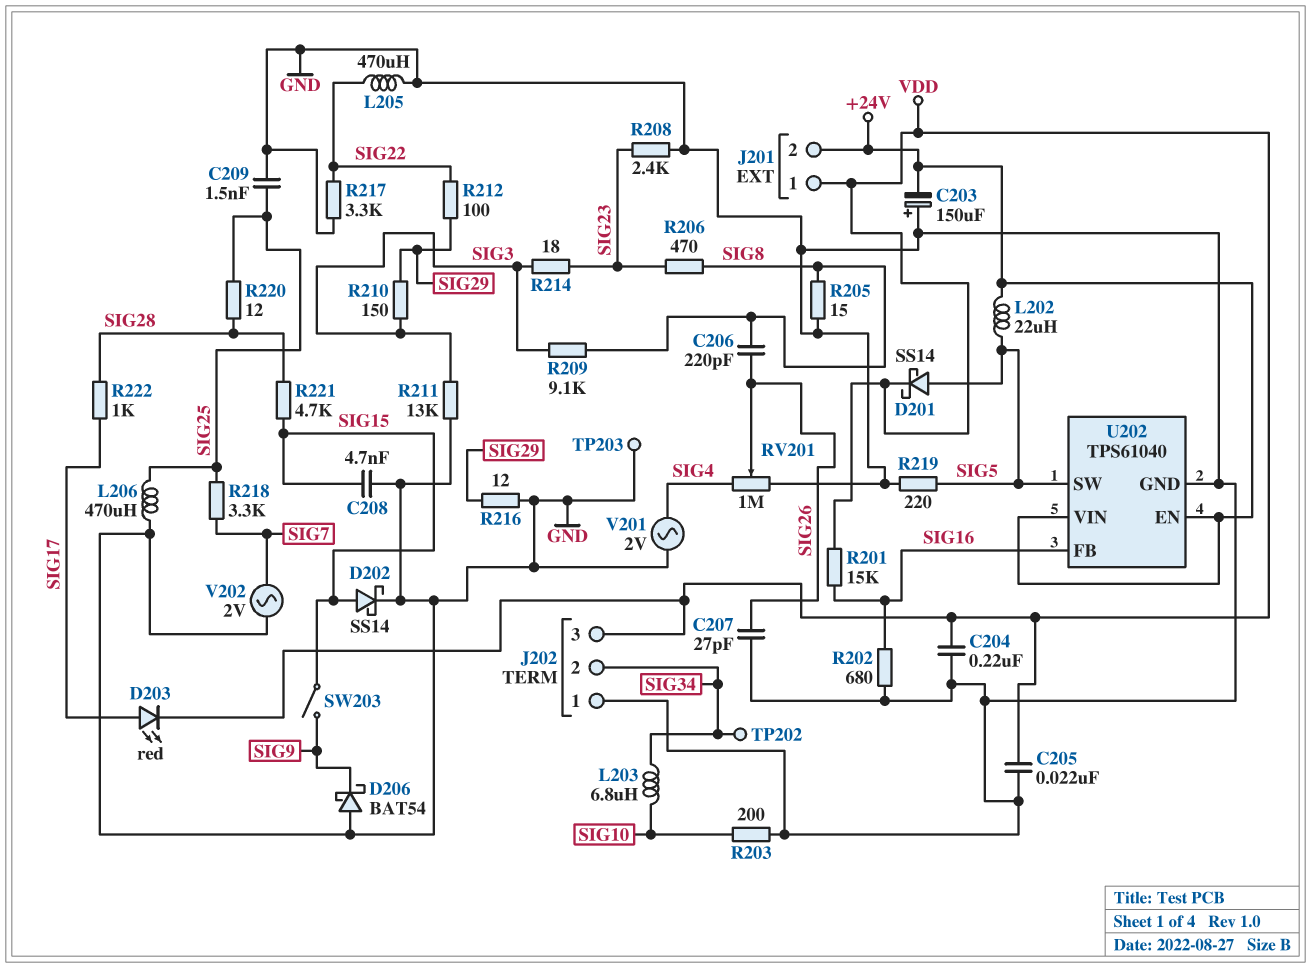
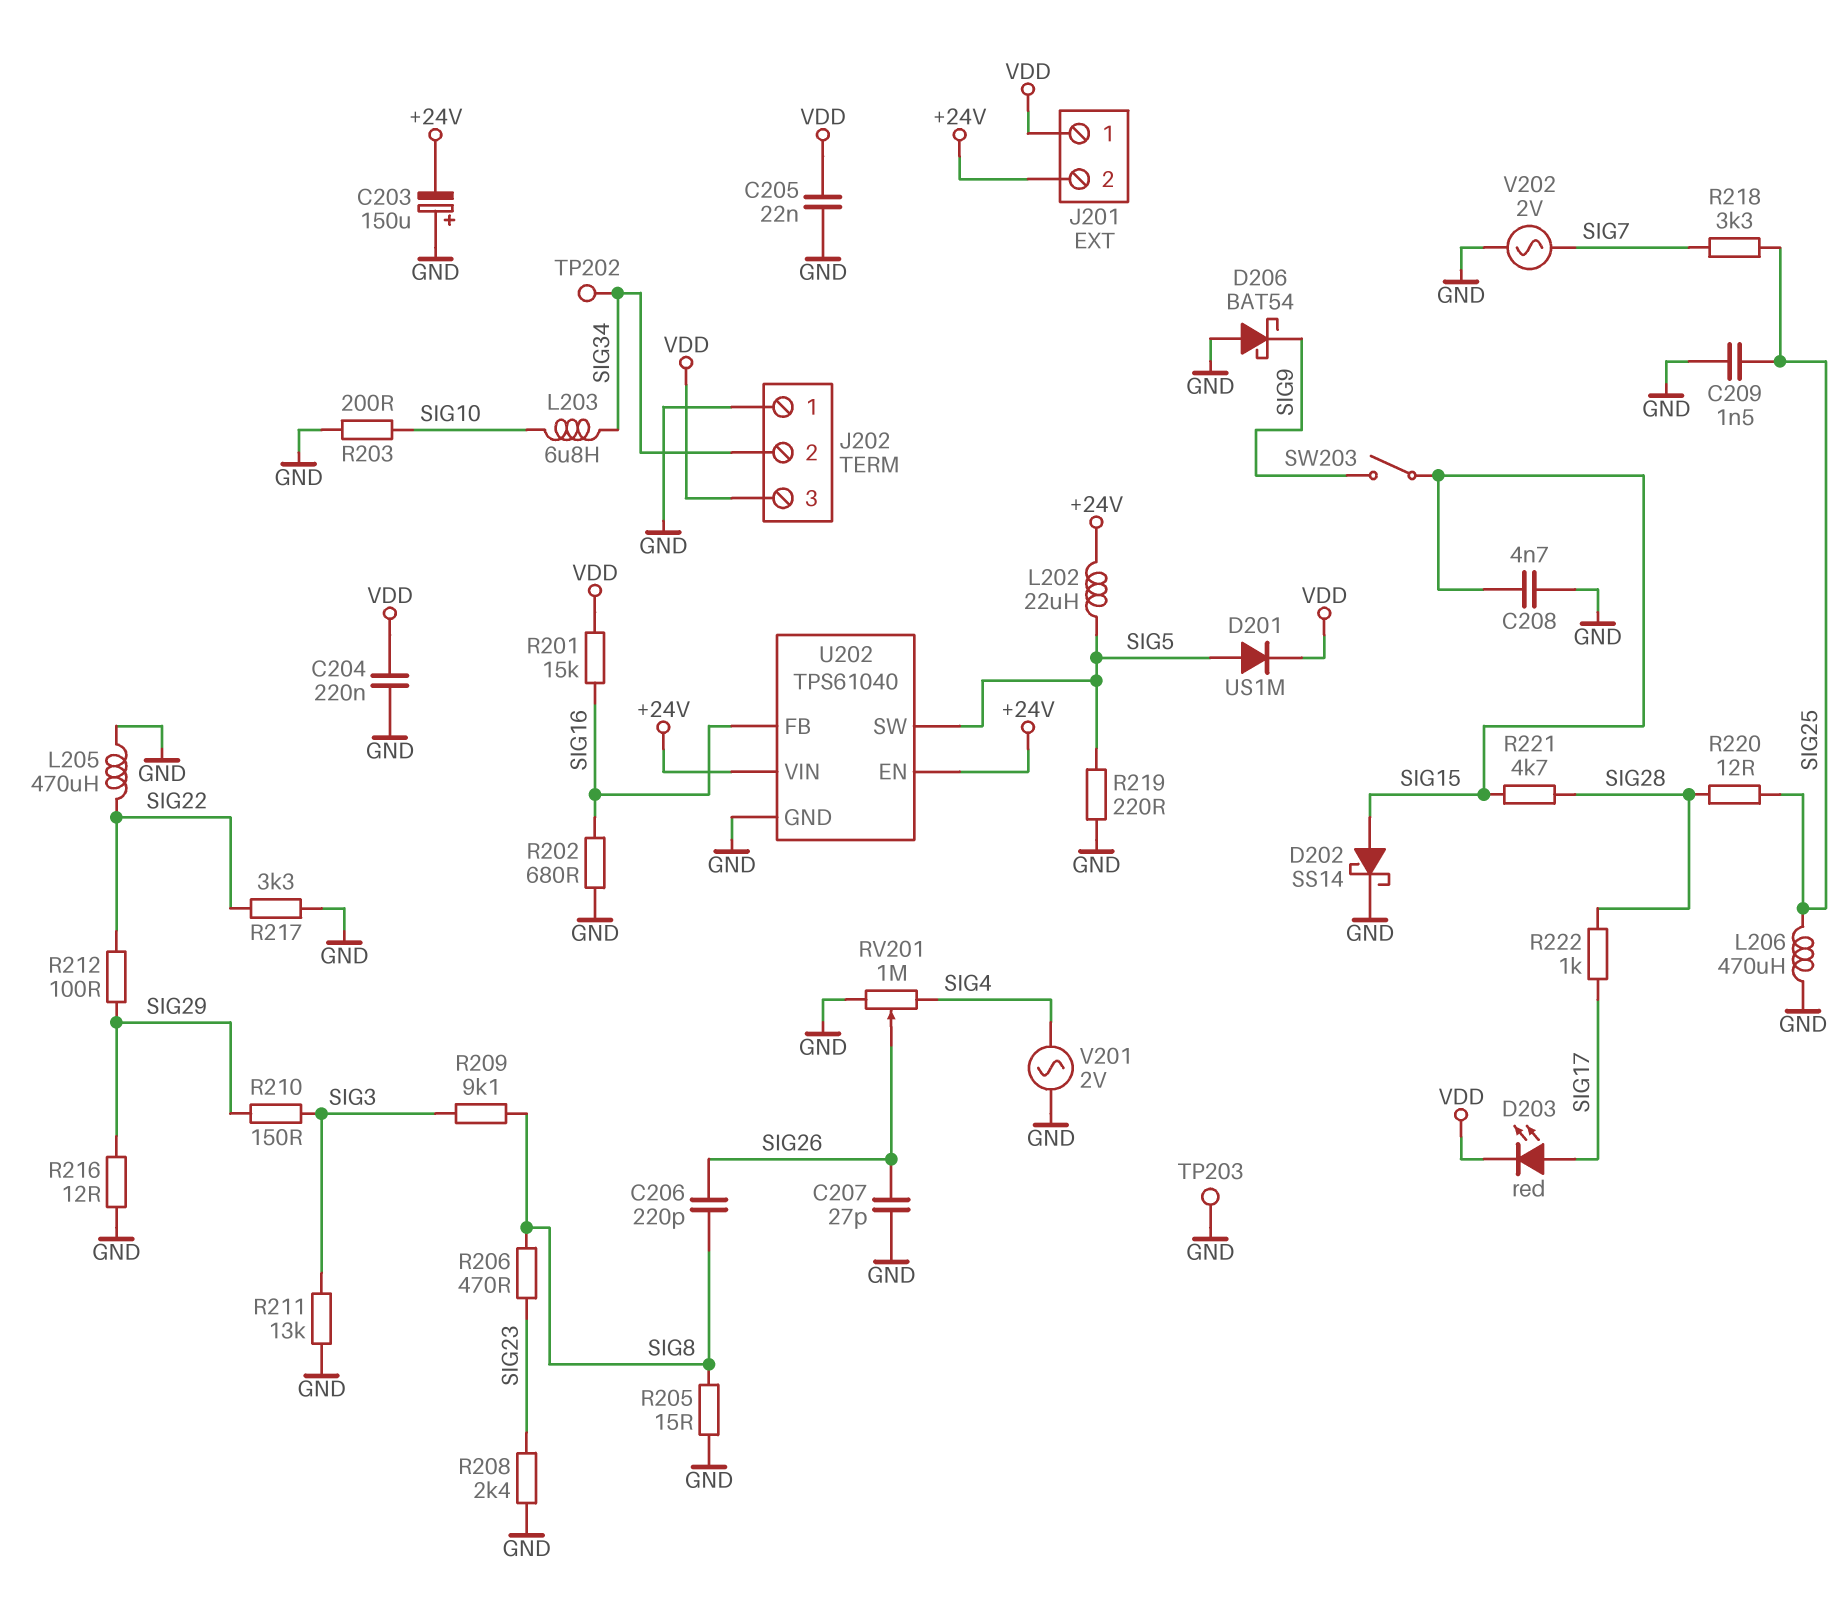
D201: schottky SS14 (A SIG5, K VDD) -> diode US1M (A SIG5, K VDD)
R214: 18 (SIG3, SIG23) -> none

